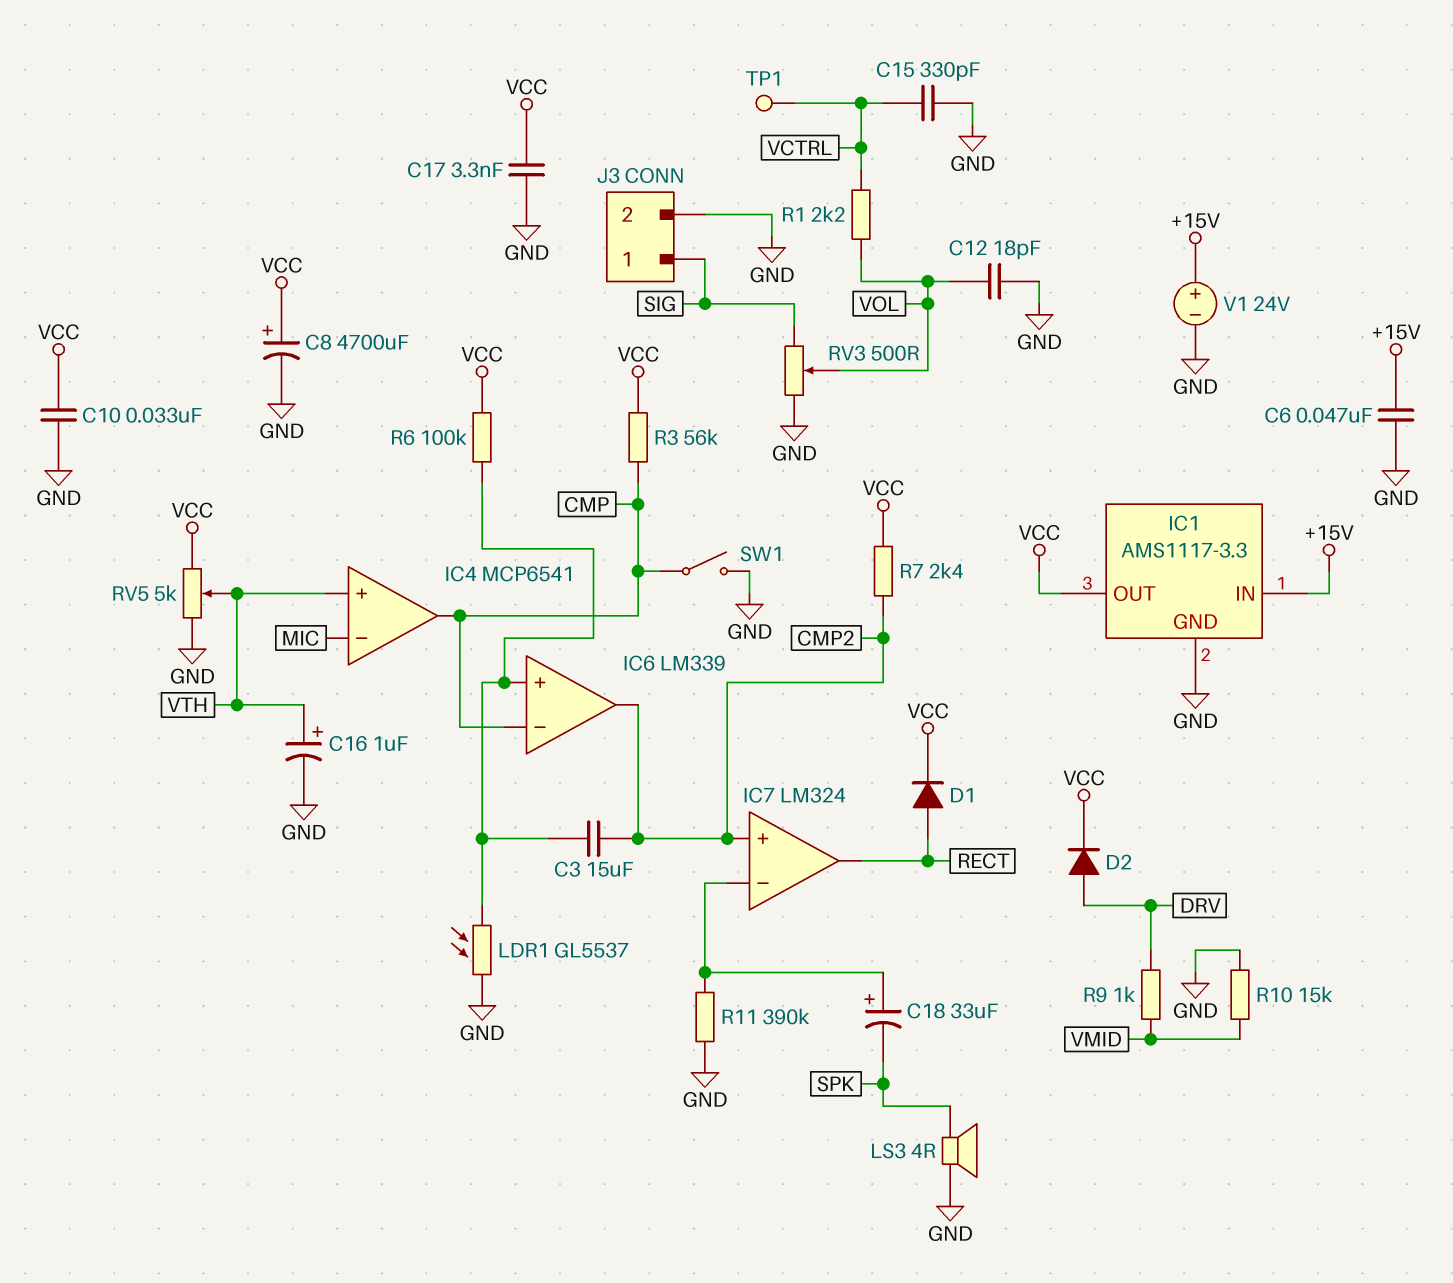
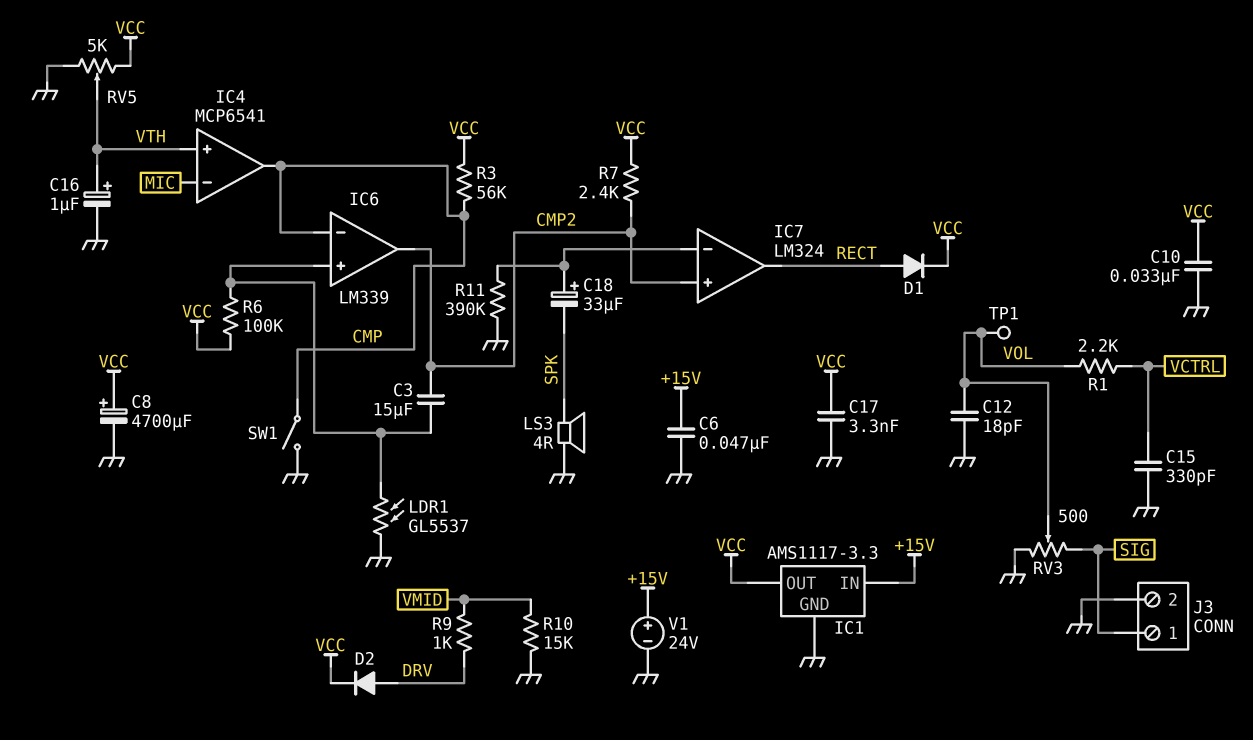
TP1: test point (VCTRL) -> test point (VOL)

